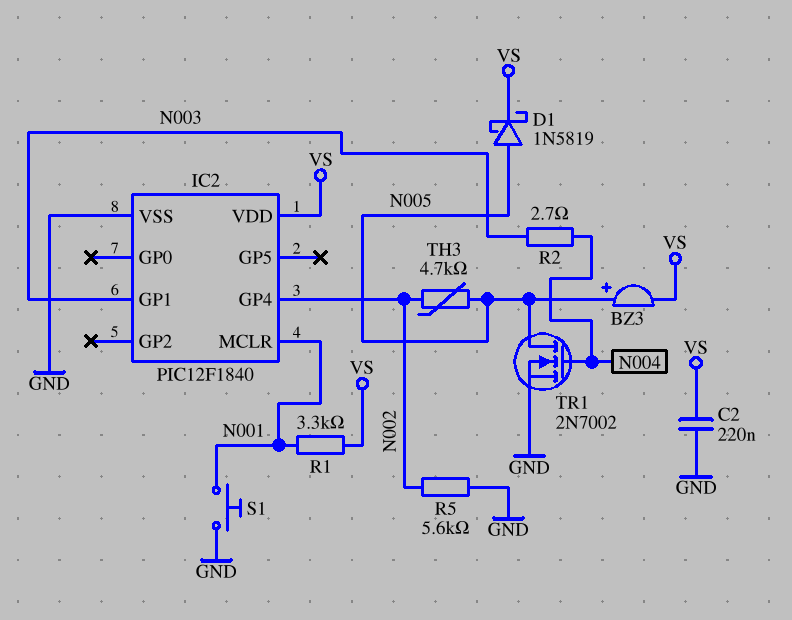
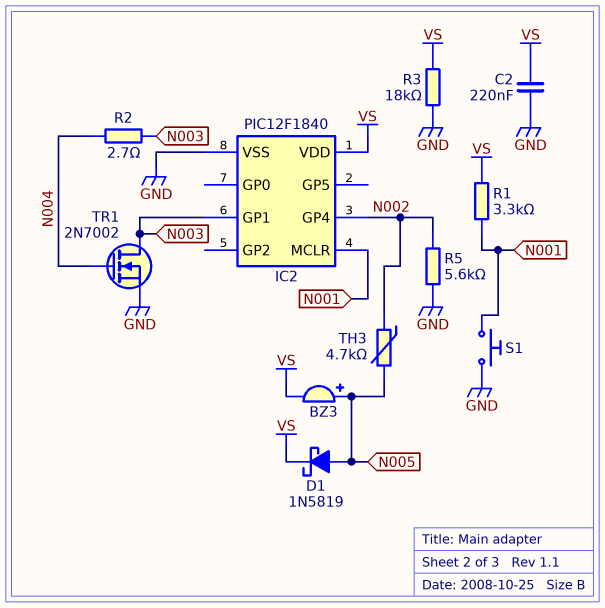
R3: none -> 18k (GND, VS)
TR1: NMOS 2N7002 (G N004, D N005, S GND) -> NMOS 2N7002 (G N004, D N003, S GND)

